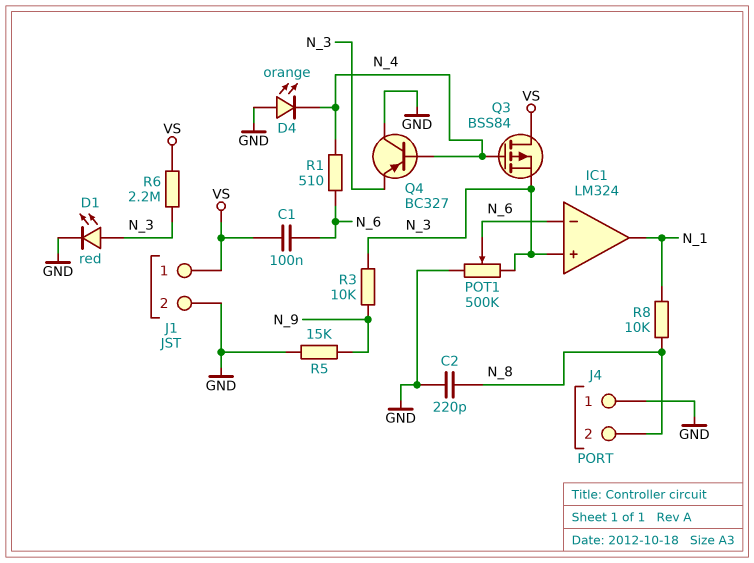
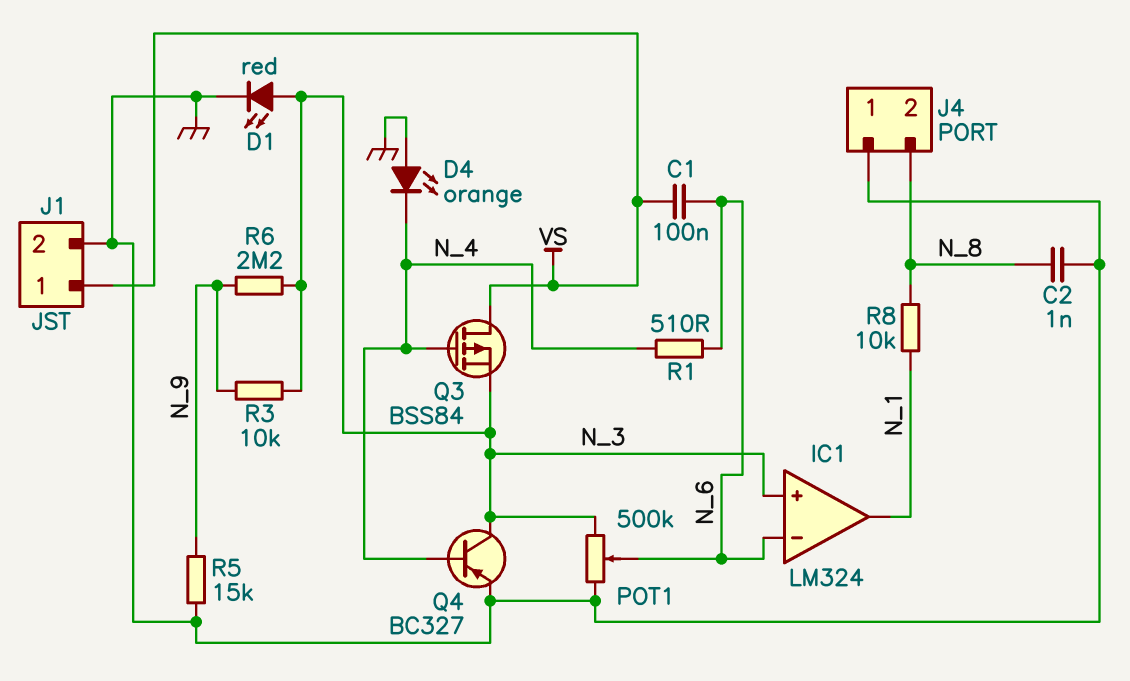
C2: 220pF (GND, N_8) -> 1nF (GND, N_8)
Q4: PNP BC327 (B N_4, C GND, E N_3) -> PNP BC327 (B N_4, C N_3, E GND)
R6: 2.2M (N_3, VS) -> 2.2M (N_3, N_9)

